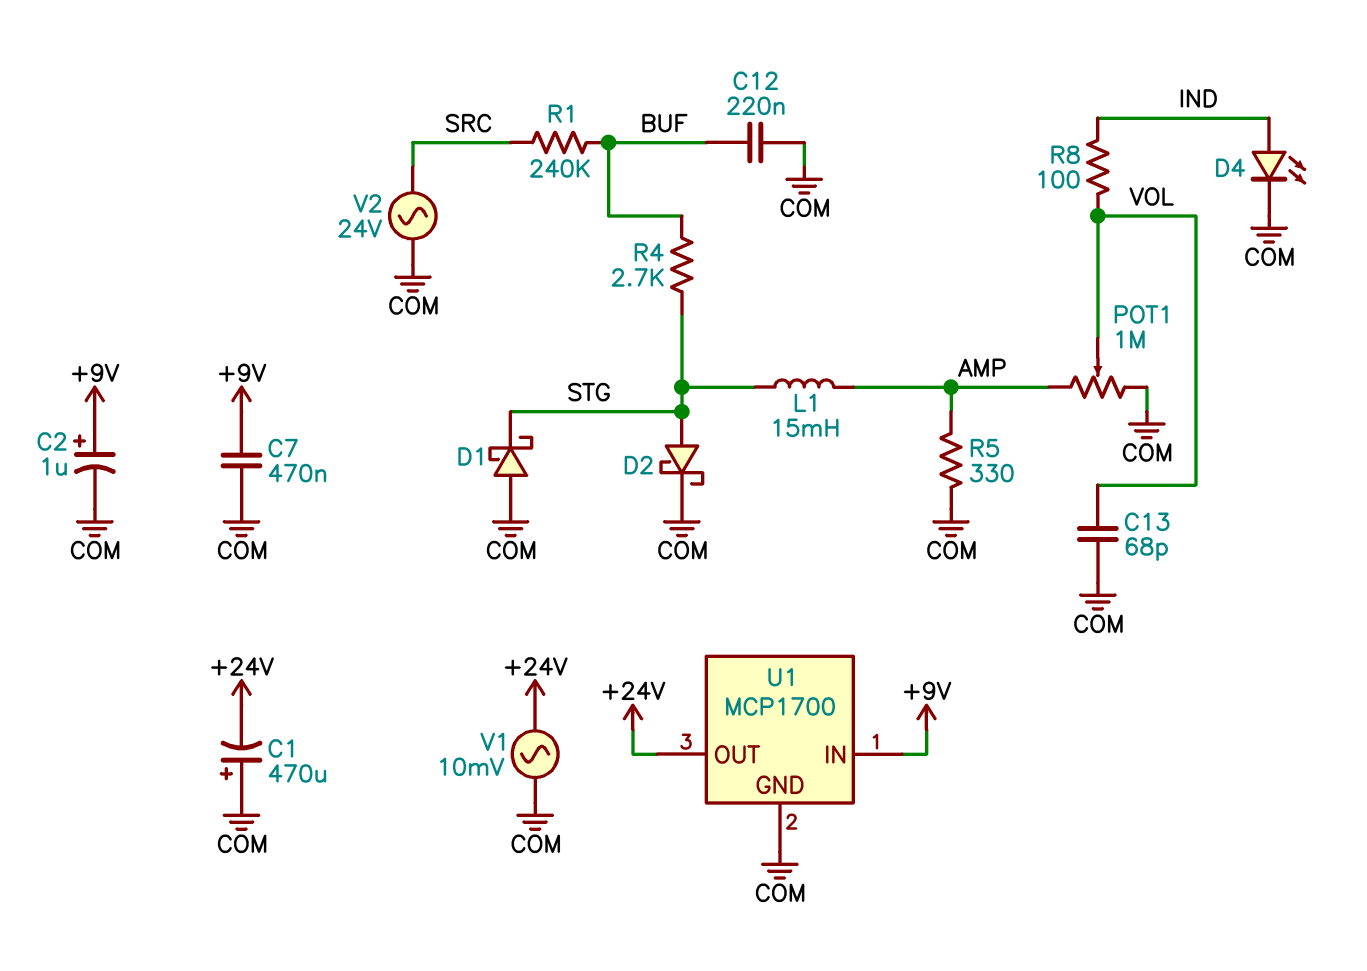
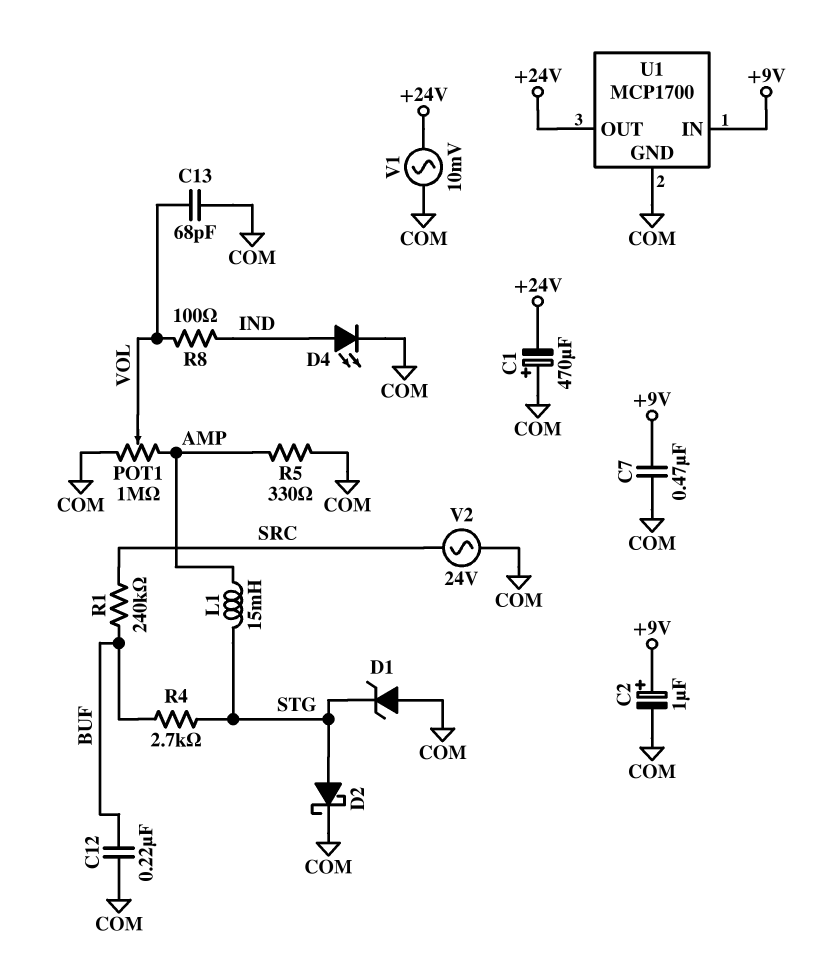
D1: schottky (A COM, K STG) -> zener (A COM, K STG)

